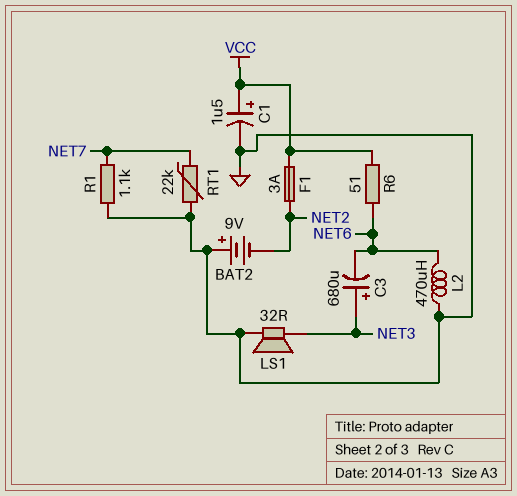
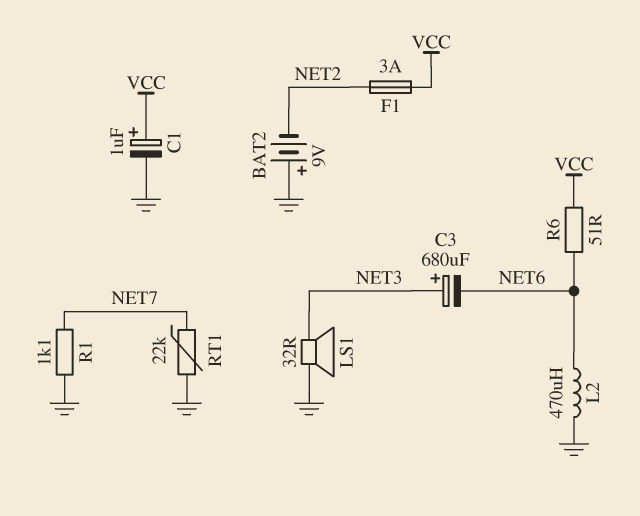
C1: 1.5uF (plus VCC, minus GND) -> 1uF (plus VCC, minus GND)

